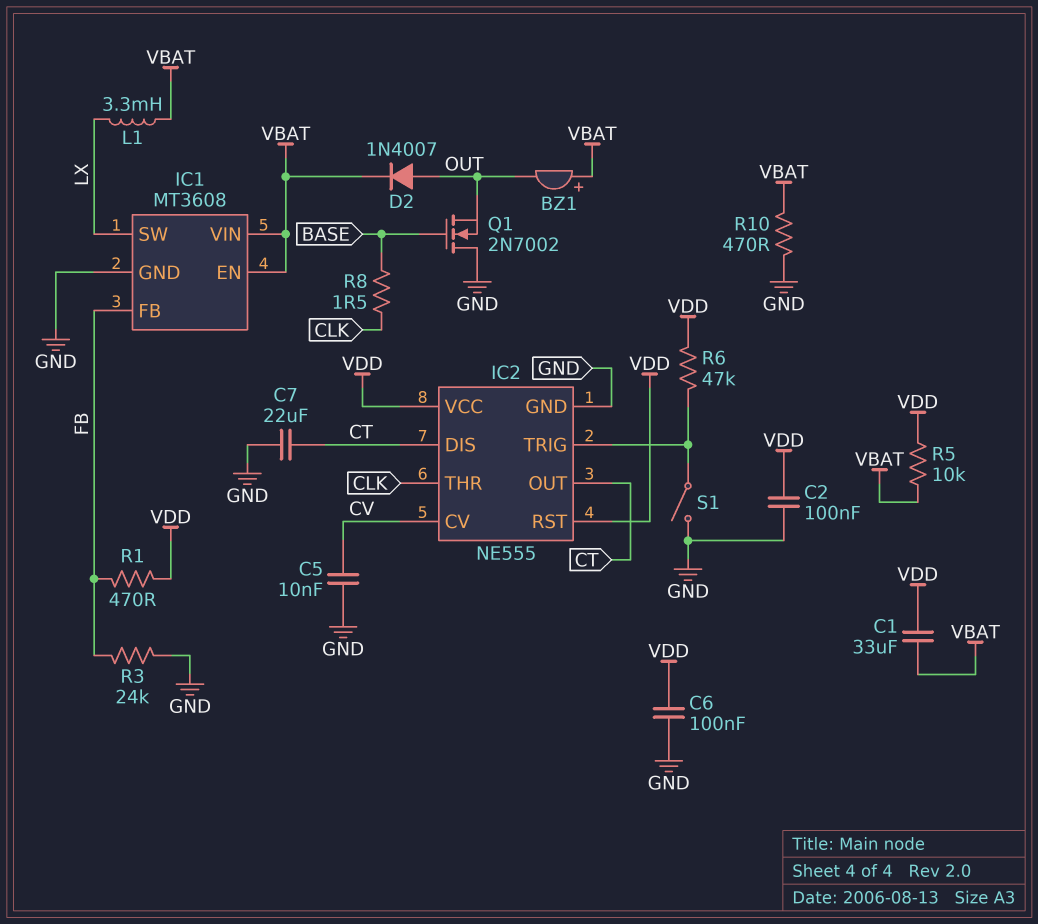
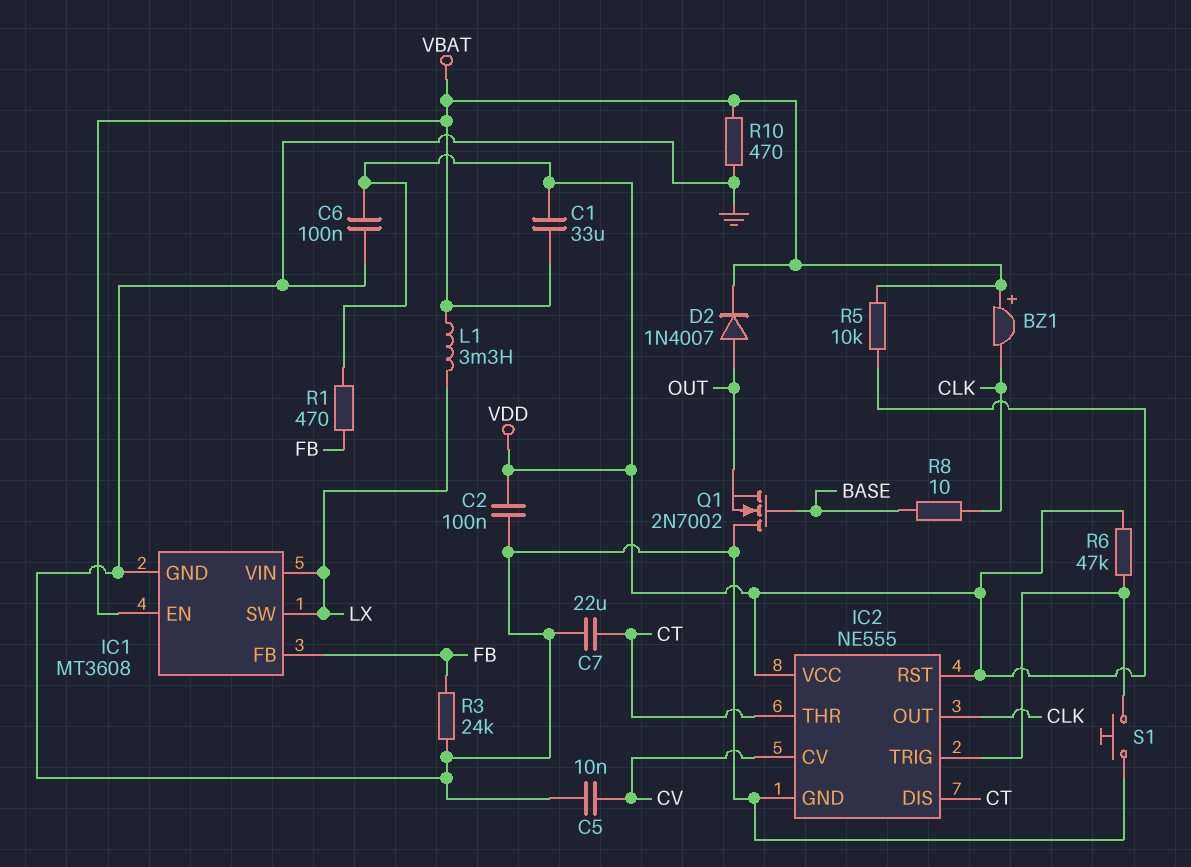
BZ1: buzzer (plus VBAT, minus OUT) -> buzzer (plus VBAT, minus CLK)
IC1 pin VIN: VBAT -> LX
IC2 pin OUT: CT -> CLK
IC2 pin THR: CLK -> CT
R8: 1.5 (BASE, CLK) -> 10 (BASE, CLK)
S1: switch (GND, IC2/TRIG) -> button (GND, IC2/TRIG)

